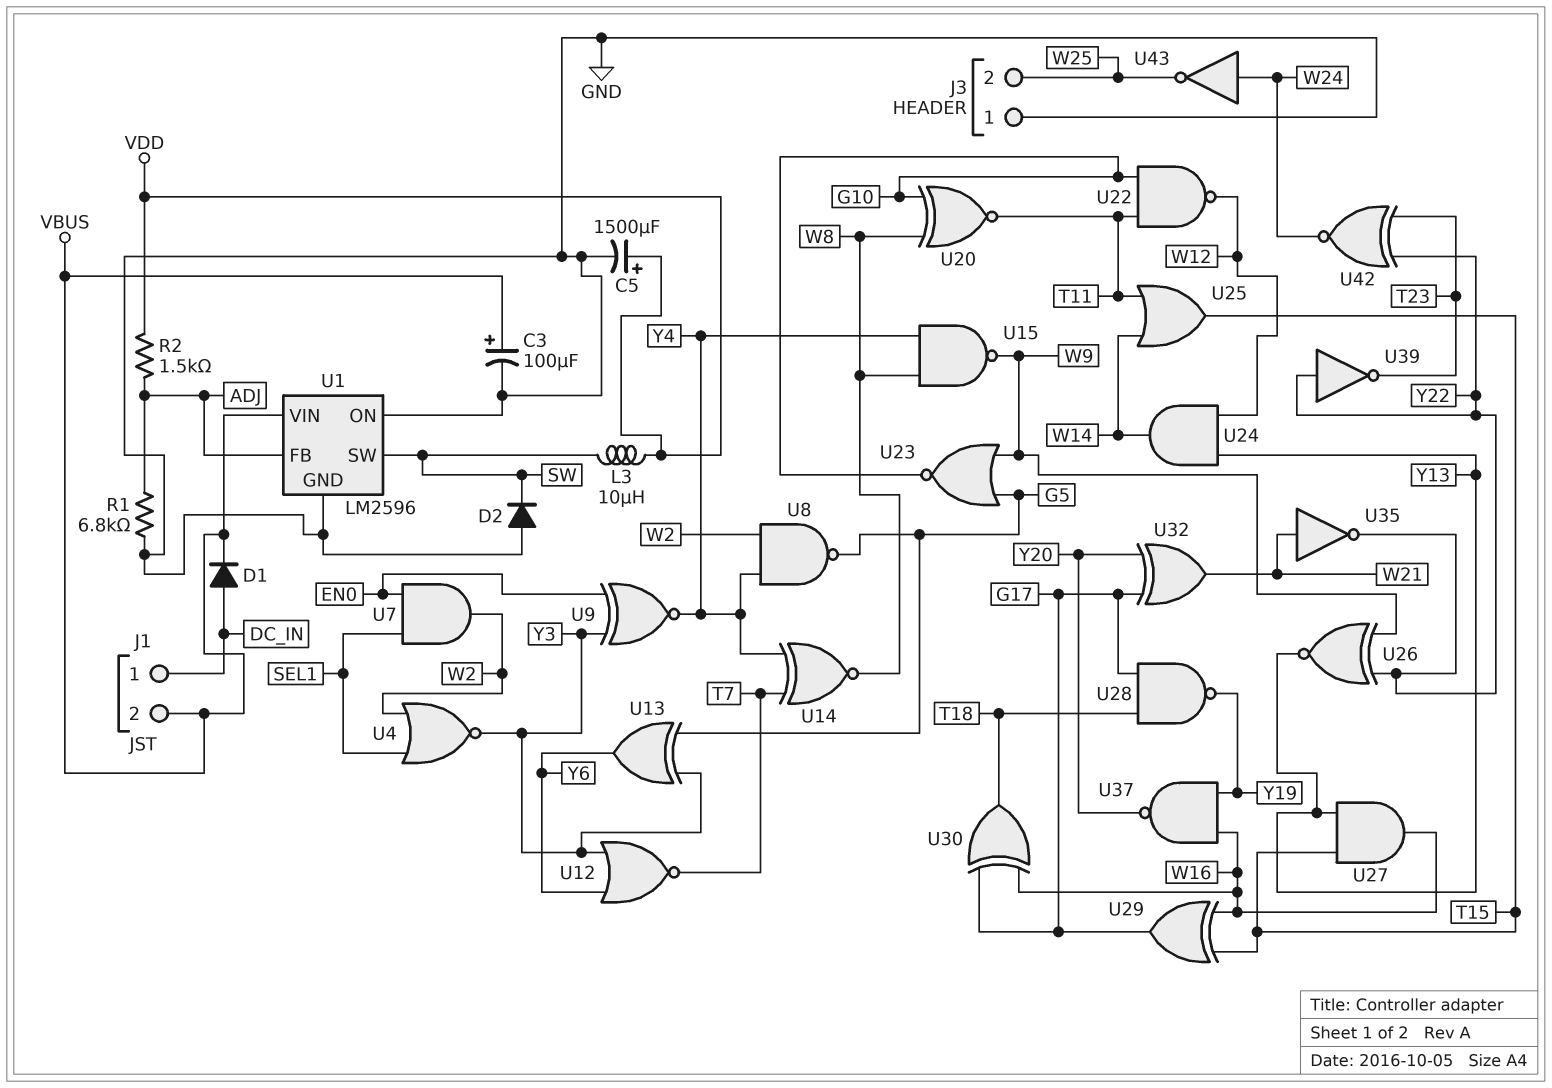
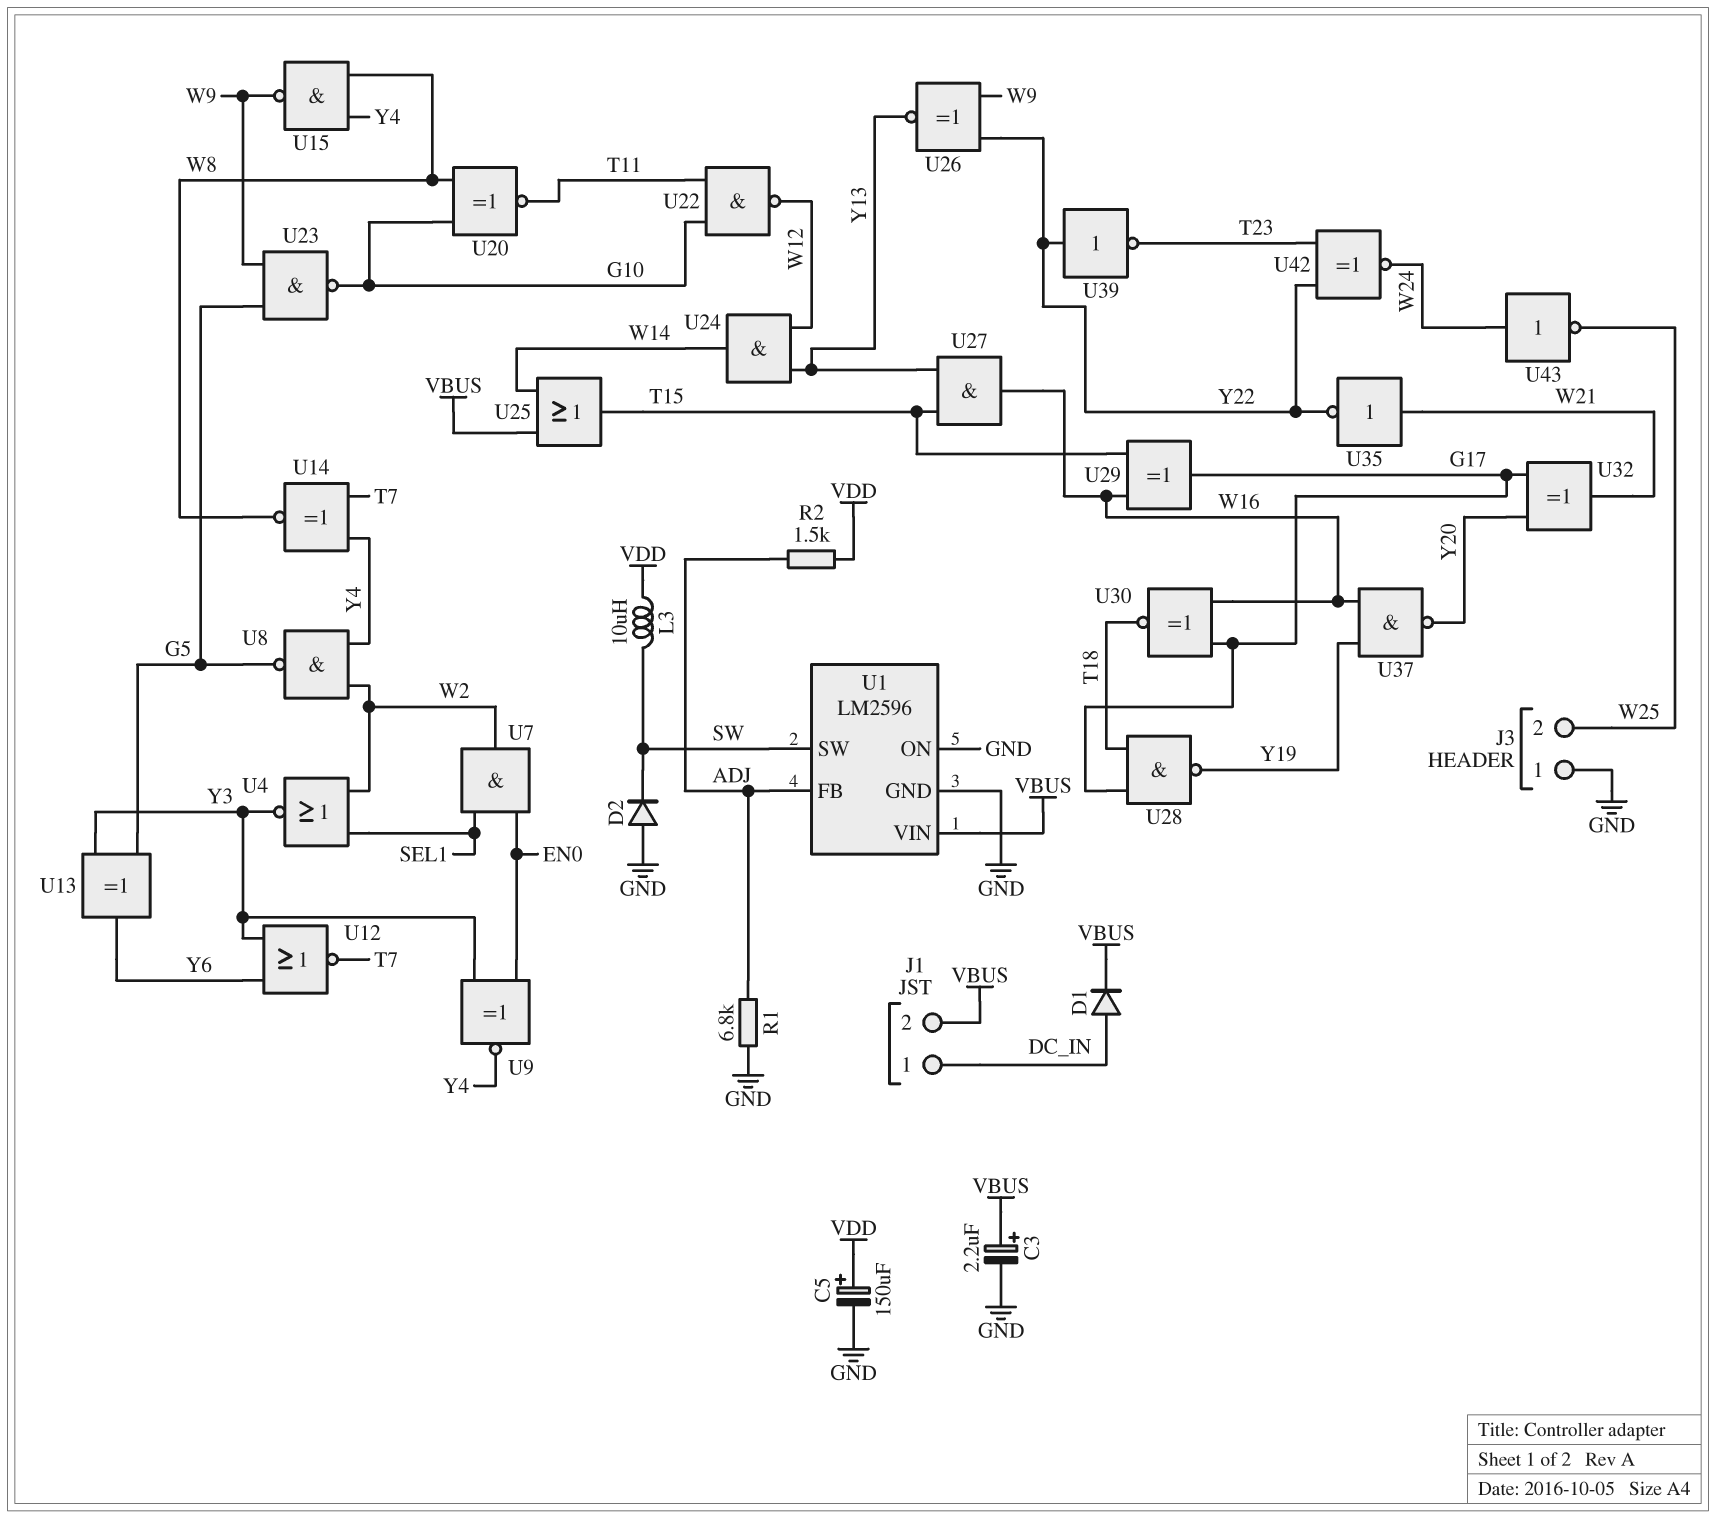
C3: 100uF (plus VBUS, minus GND) -> 2.2uF (plus VBUS, minus GND)
C5: 1500uF (plus VDD, minus GND) -> 150uF (plus VDD, minus GND)
U23: NOR (in G5, in W9, out G10) -> NAND (in G5, in W9, out G10)
U25: OR (in T11, in W14, out T15) -> OR (in VBUS, in W14, out T15)
U30: XOR (in G17, in W16, out T18) -> XNOR (in G17, in W16, out T18)

